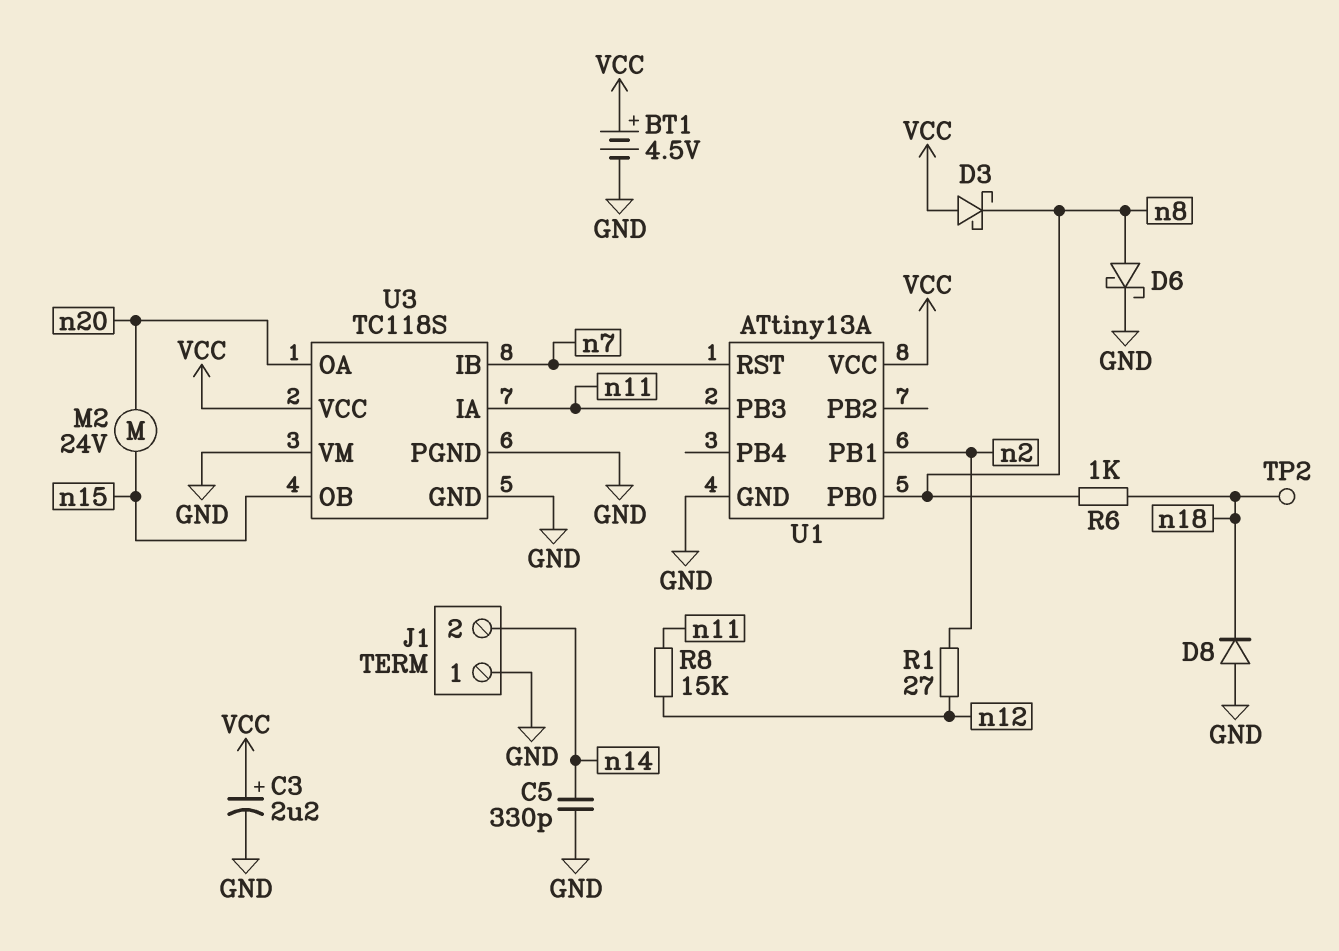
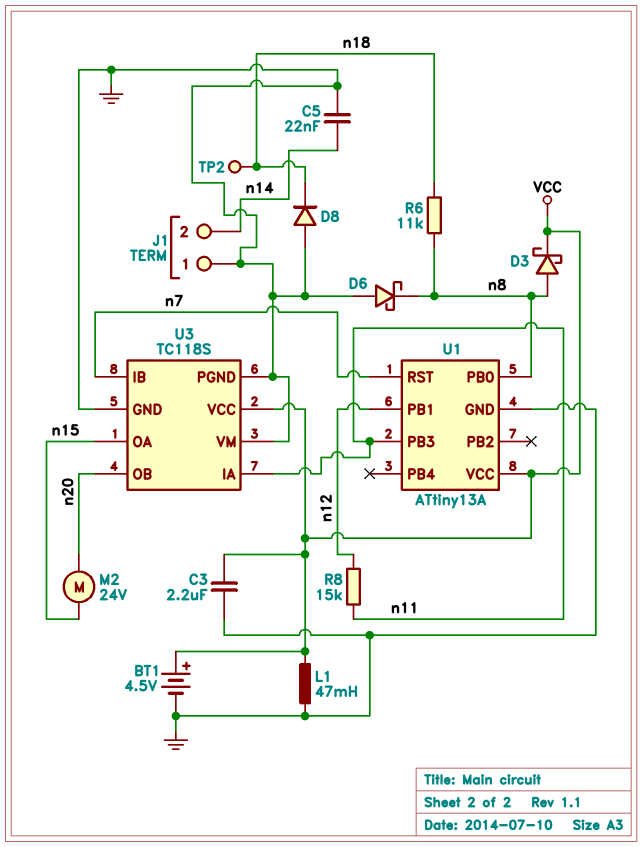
C3: 2.2uF (plus VCC, minus GND) -> 2.2uF (GND, VCC)
C5: 330pF (GND, n14) -> 22nF (GND, n14)
D3: schottky (A VCC, K n8) -> schottky (A n8, K VCC)
D6: schottky (A n8, K GND) -> schottky (A GND, K n8)
L1: none -> 47mH (GND, VCC)
R1: 27 (n2, n12) -> none
R6: 1k (n8, n18) -> 11k (n8, n18)
U1 pin PB1: n2 -> n12
U3 pin OA: n20 -> n15
U3 pin OB: n15 -> n20

